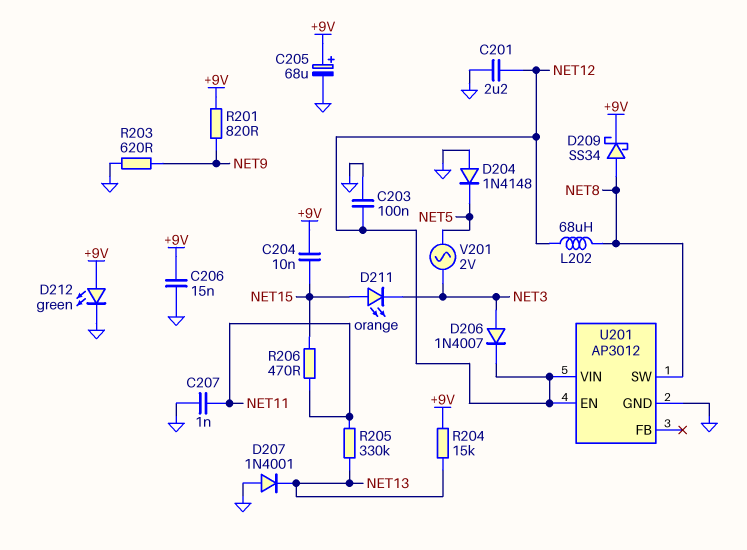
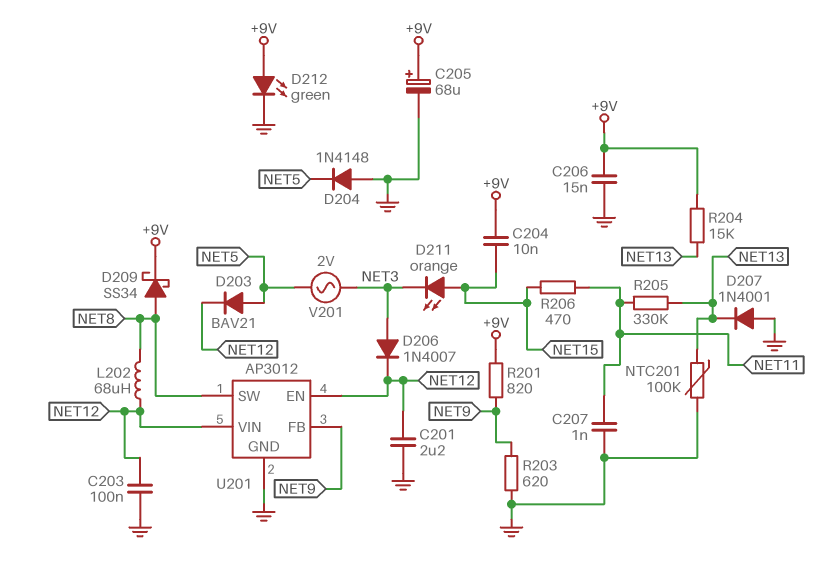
D203: none -> diode BAV21 (A NET5, K NET12)
NTC201: none -> 100k (GND, NET13)
U201 pin FB: none -> NET9

